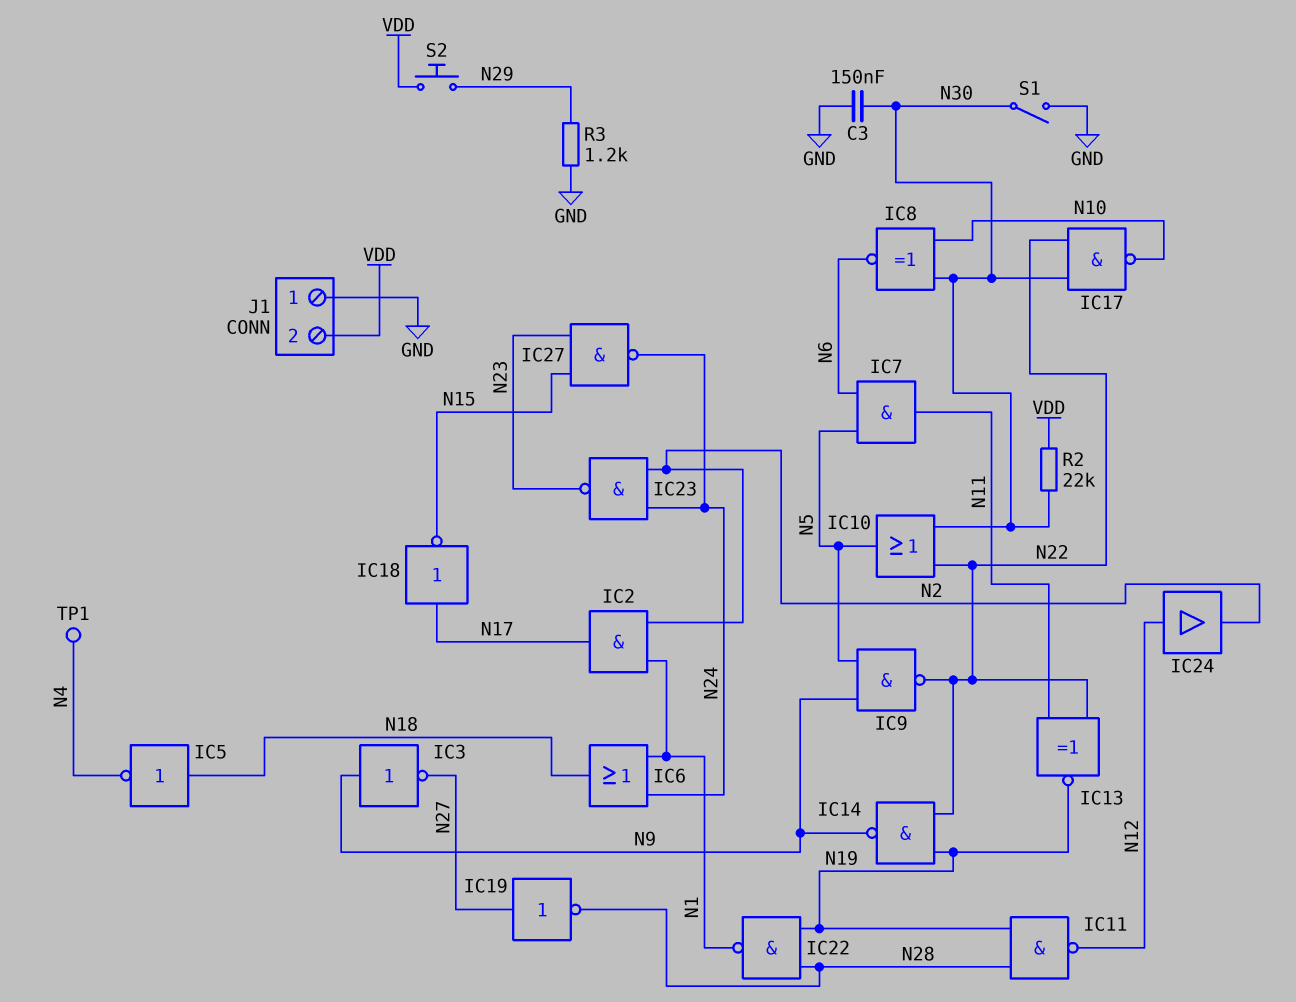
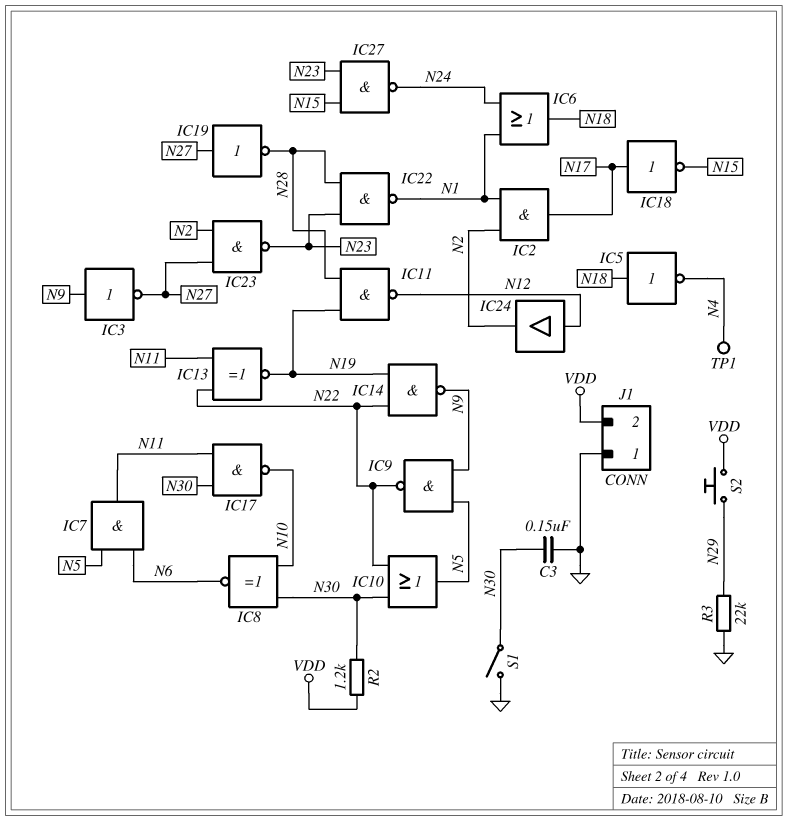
IC17: NAND (in N22, in N30, out N10) -> NAND (in N11, in N30, out N10)
IC22: NAND (in N19, in N28, out N1) -> NAND (in N23, in N28, out N1)
IC23: NAND (in N2, in N24, out N23) -> NAND (in N2, in N27, out N23)
R2: 22k (N30, VDD) -> 1.2k (N30, VDD)
R3: 1.2k (GND, N29) -> 22k (GND, N29)

